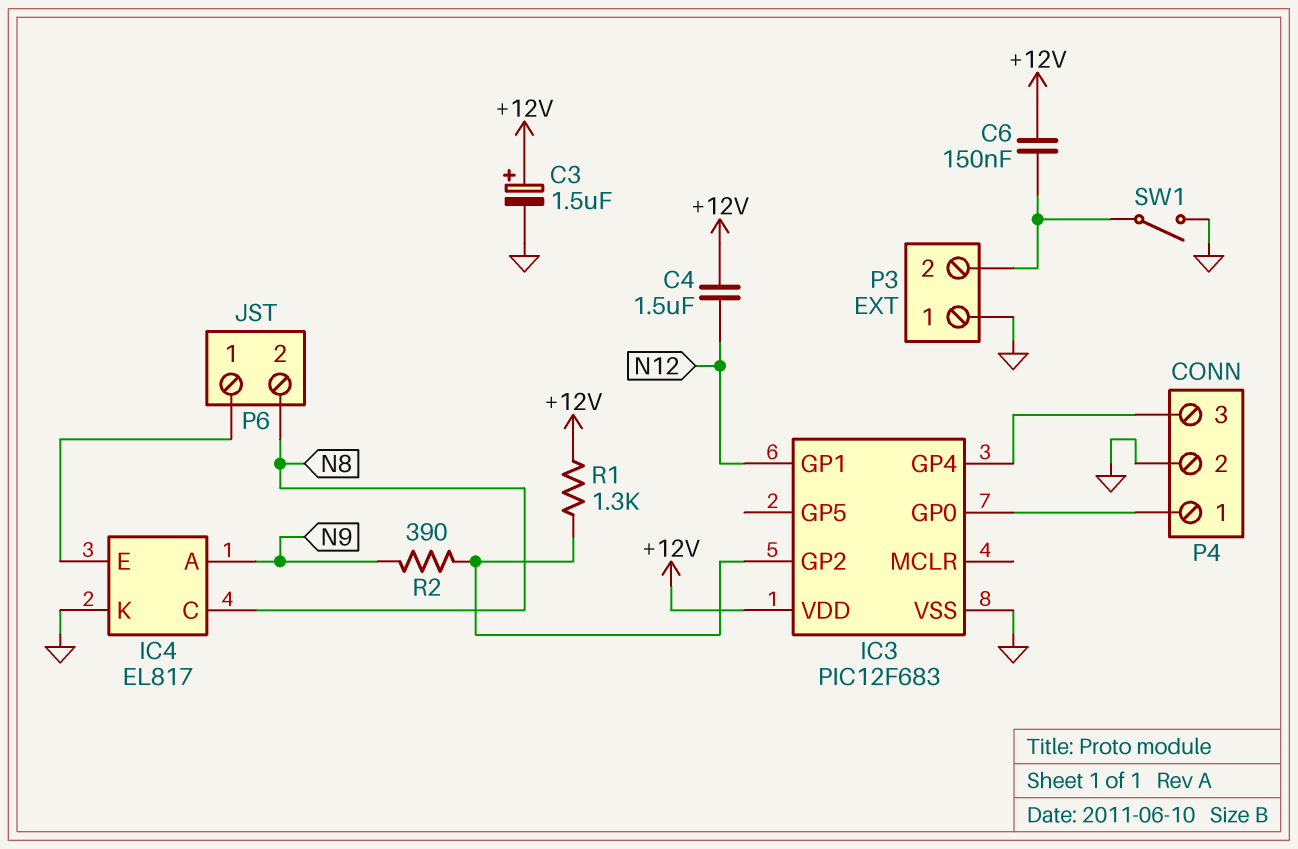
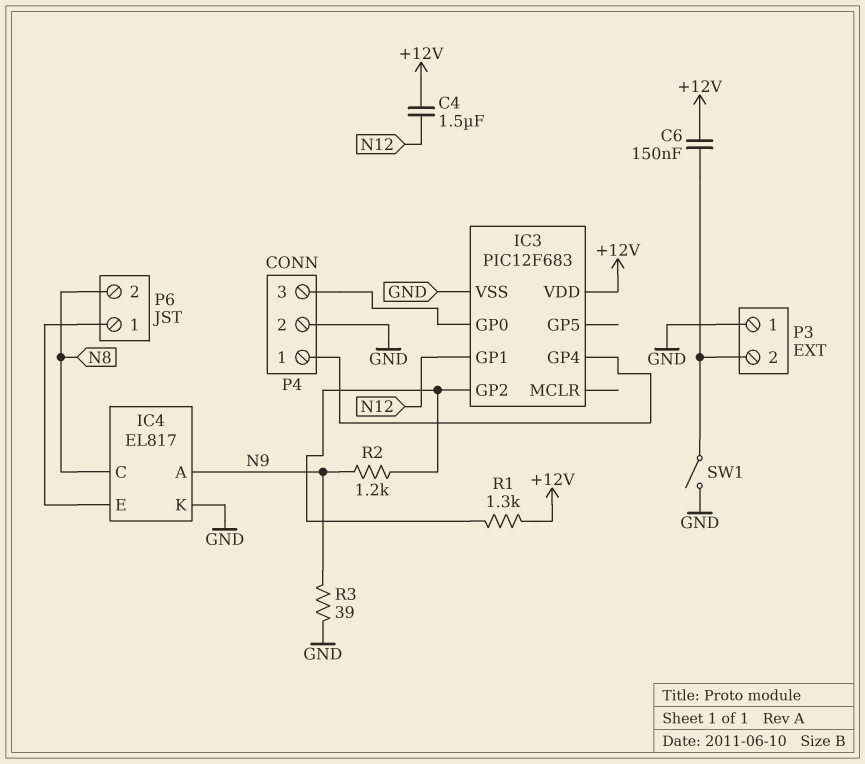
C3: 1.5uF (plus +12V, minus GND) -> none
P4 pin 1: IC3/GP0 -> IC3/GP4
P4 pin 3: IC3/GP4 -> IC3/GP0
R2: 390 (IC3/GP2, N9) -> 1.2k (IC3/GP2, N9)
R3: none -> 39 (GND, N9)

